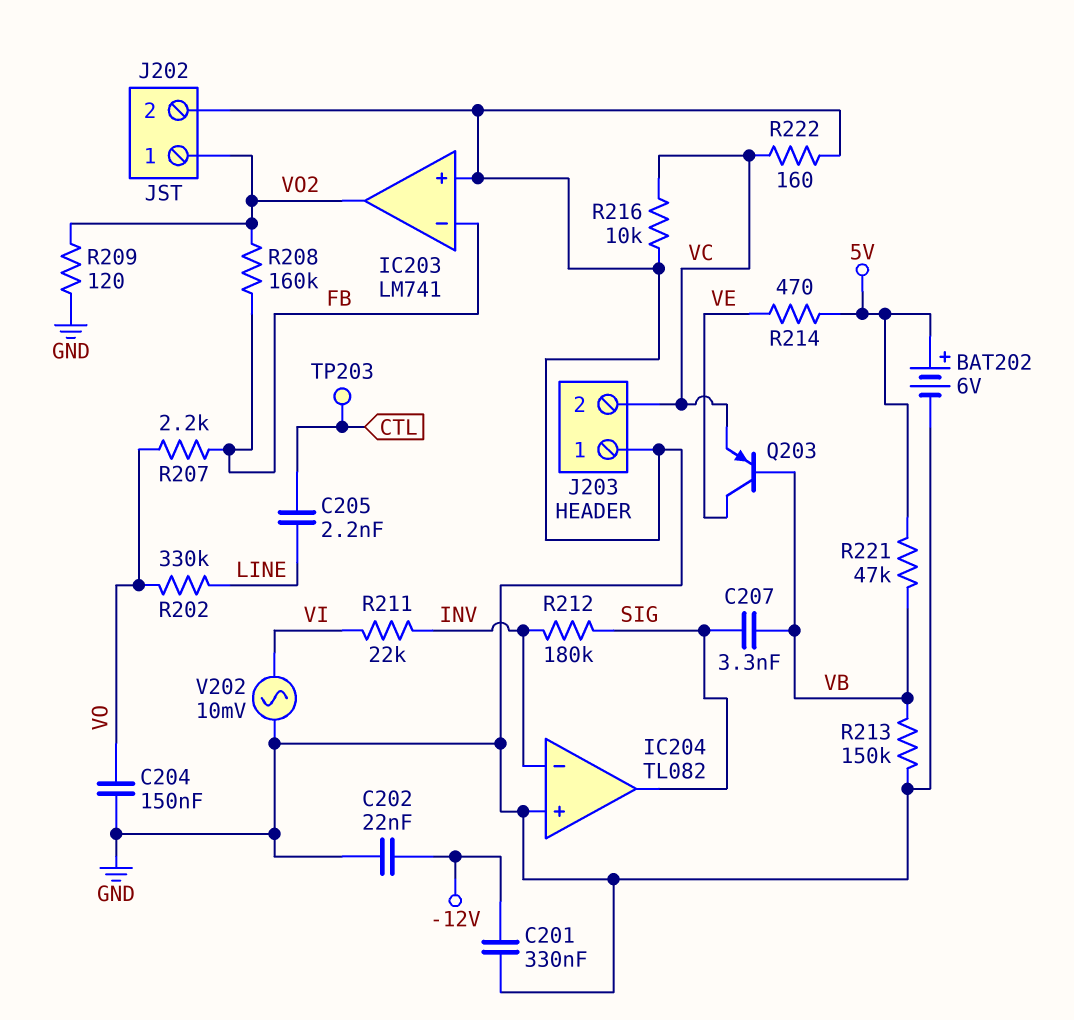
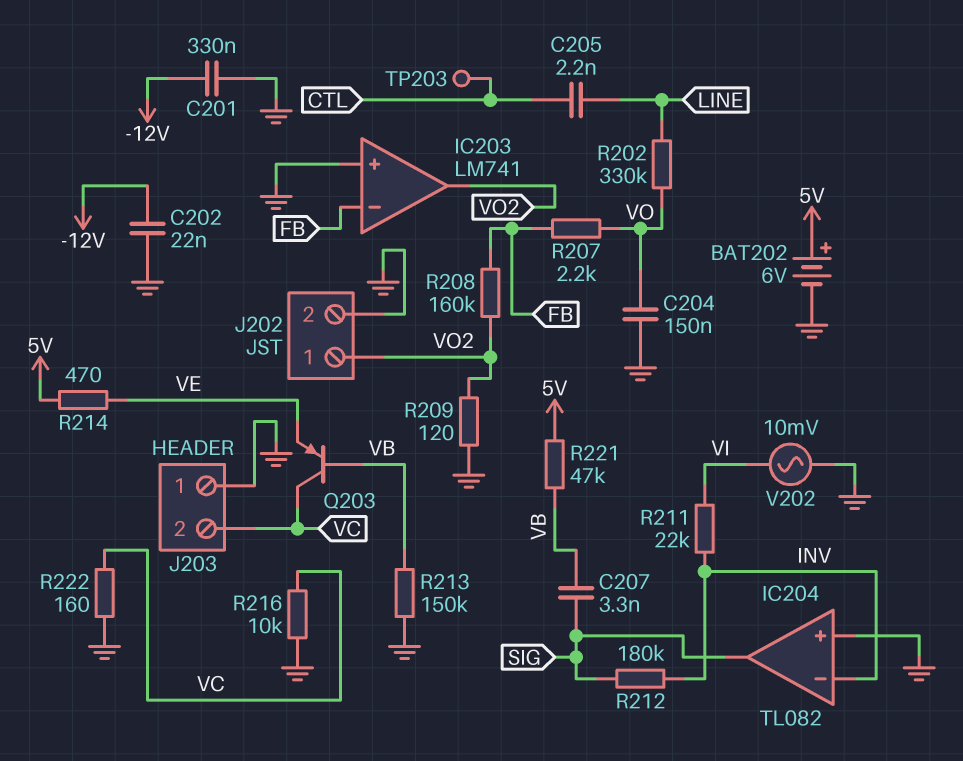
Q203: PNP (B VB, C VE, E VC) -> PNP (B VB, C VC, E VE)

